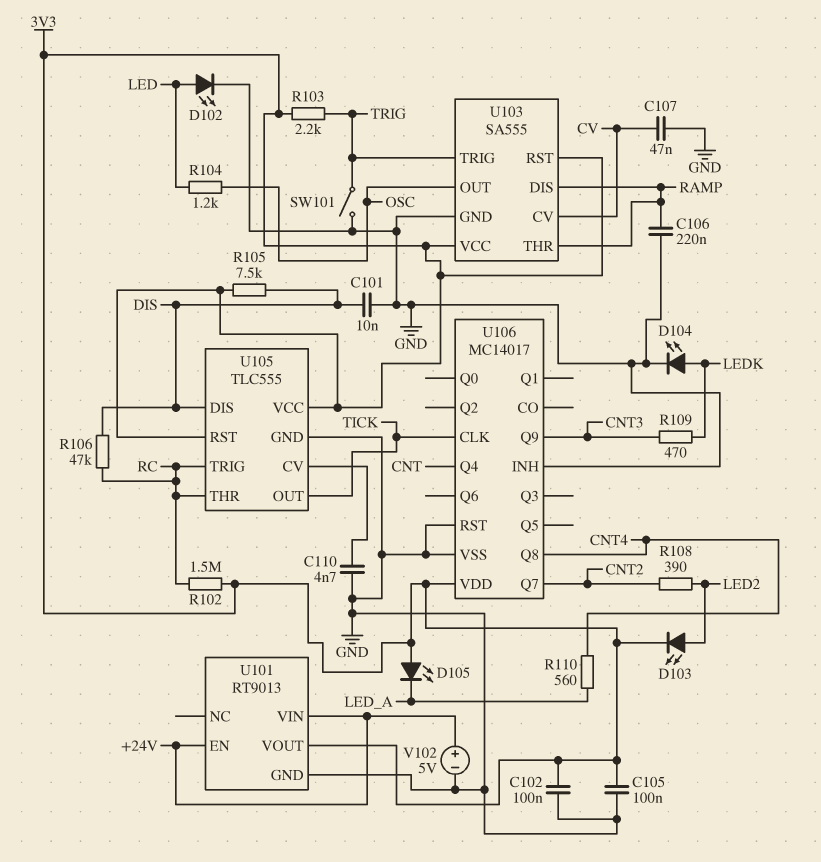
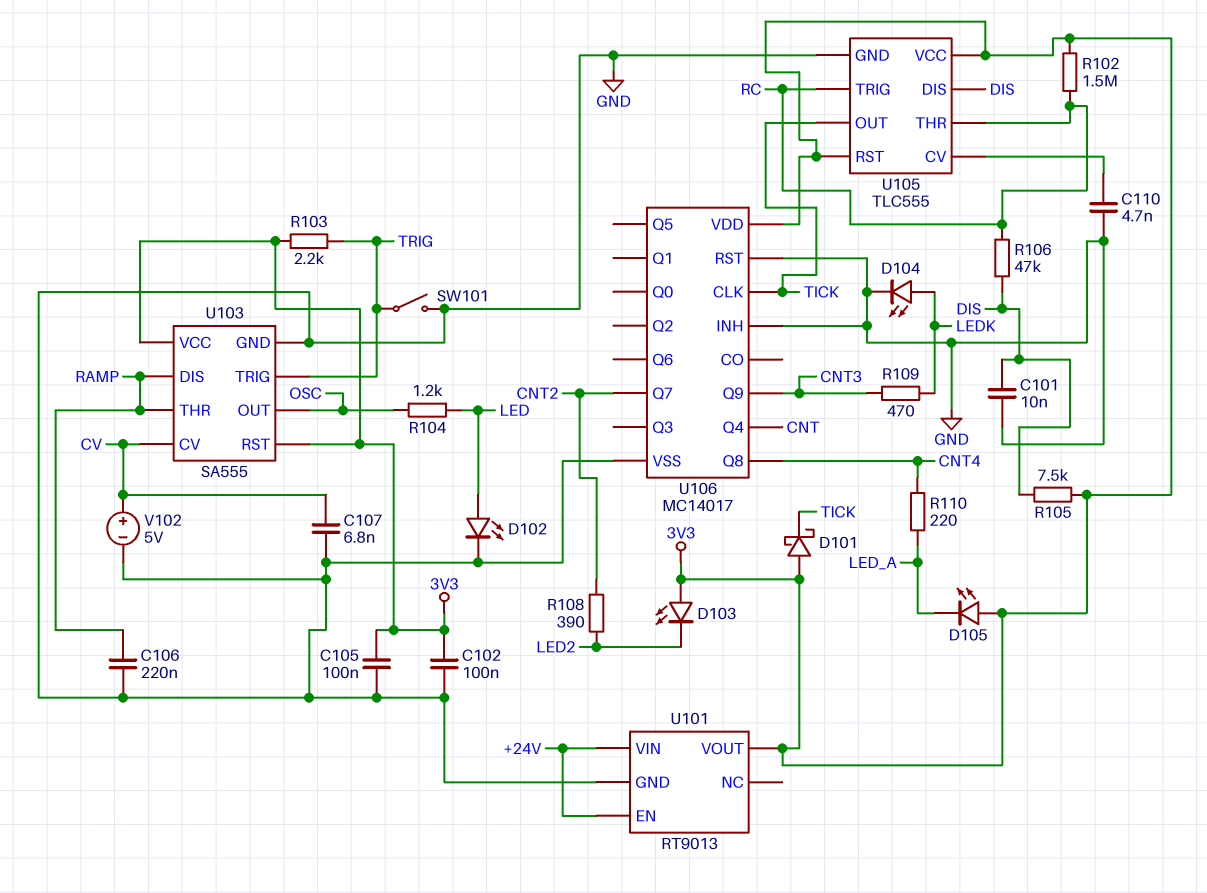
C107: 47nF (CV, GND) -> 6.8nF (CV, GND)
D101: none -> schottky (A 3V3, K TICK)
D103: LED (A LED2, K 3V3) -> LED (A 3V3, K LED2)
R110: 560 (CNT4, LED_A) -> 220 (CNT4, LED_A)
V102: 5V (plus +24V, minus GND) -> 5V (plus CV, minus GND)

